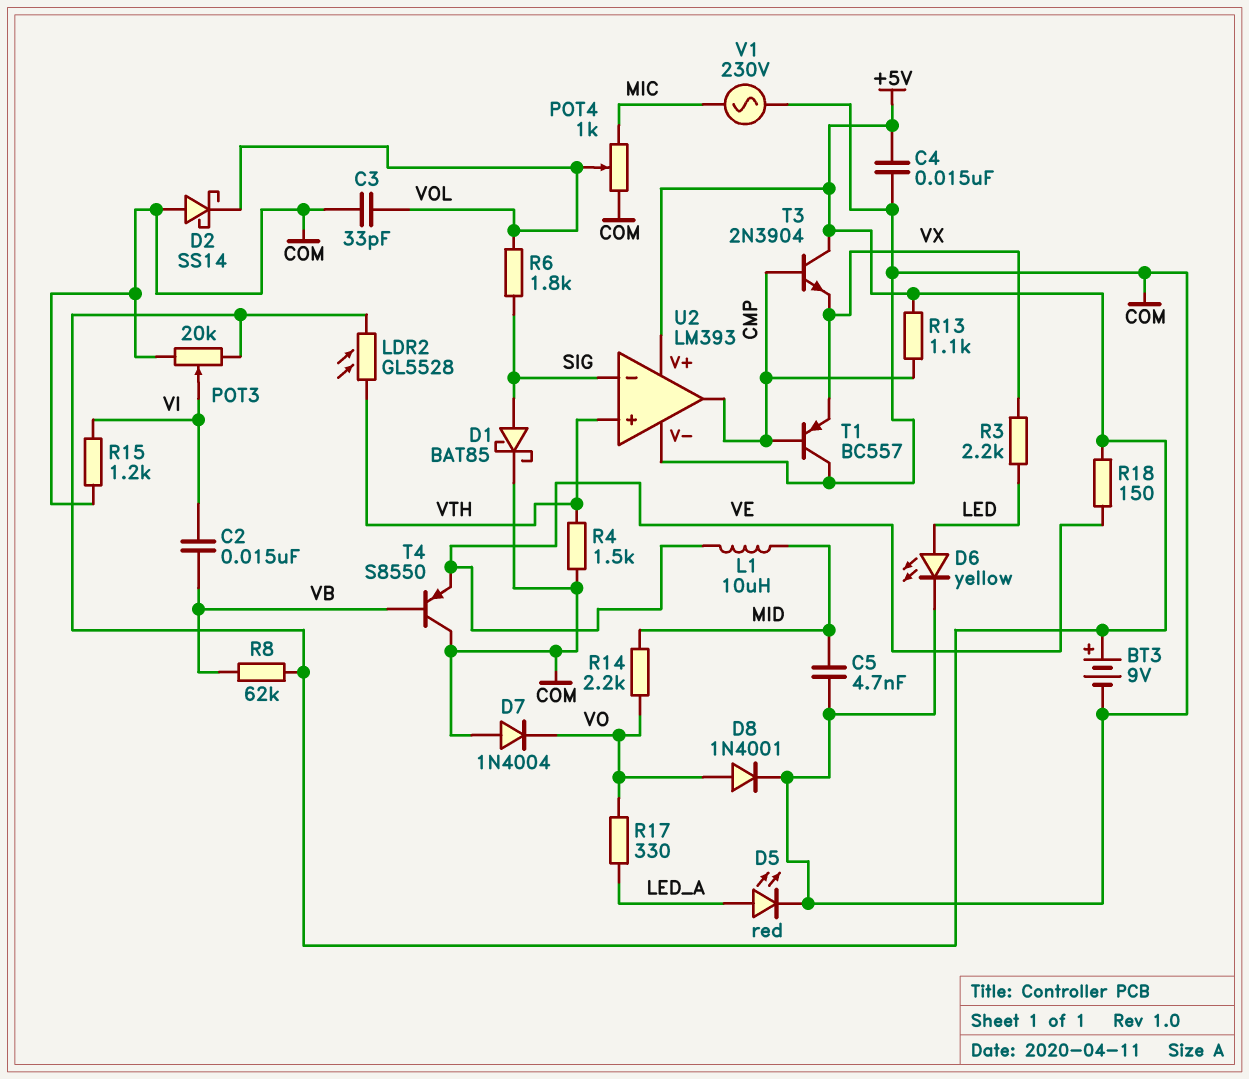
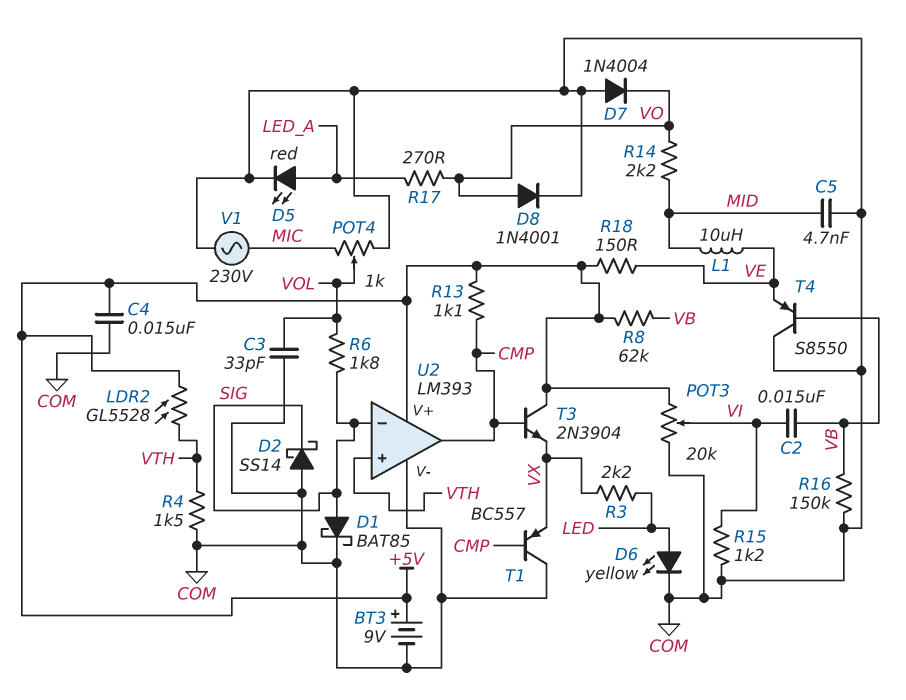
D2: schottky SS14 (A COM, K VOL) -> schottky SS14 (A COM, K SIG)
R16: none -> 150k (COM, VB)
R17: 330 (LED_A, VO) -> 270 (LED_A, VO)

